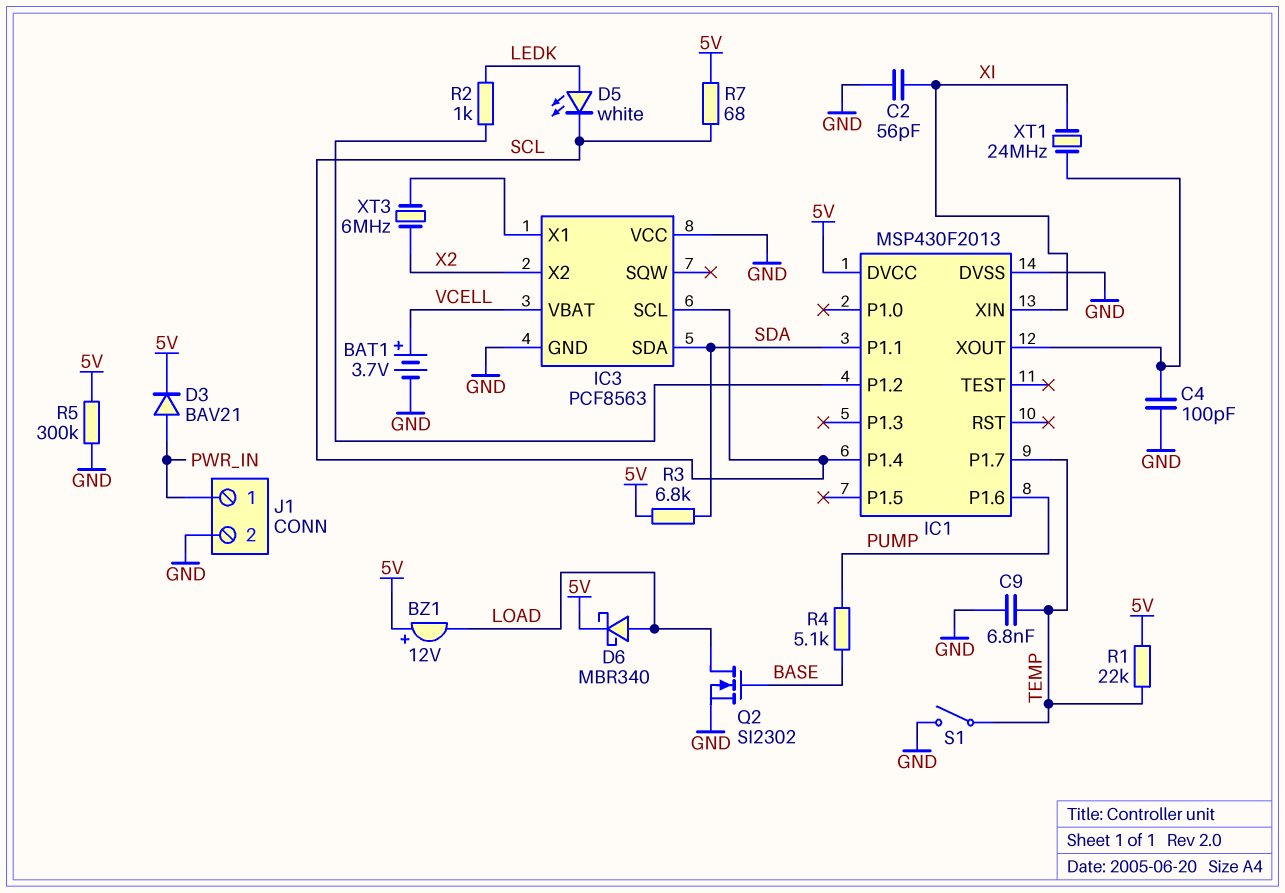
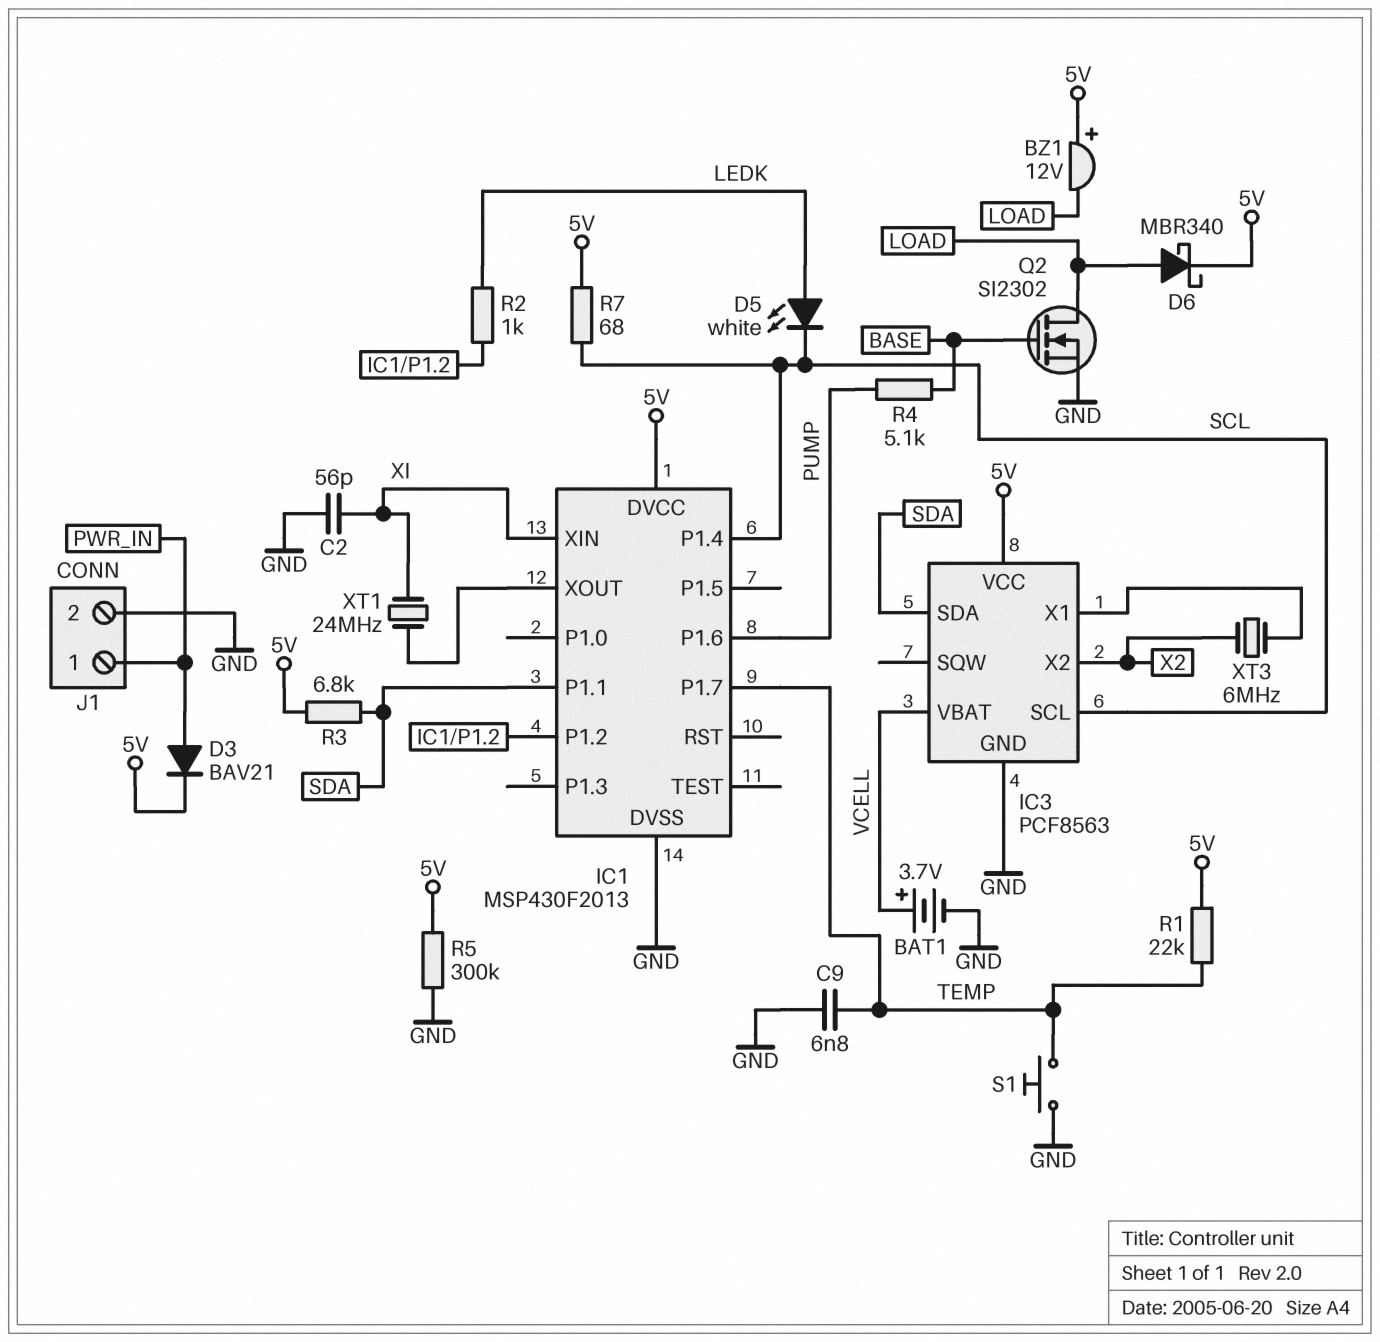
C4: 100pF (GND, IC1/XOUT) -> none
IC3 pin VCC: GND -> 5V
S1: switch (GND, TEMP) -> button (GND, TEMP)

